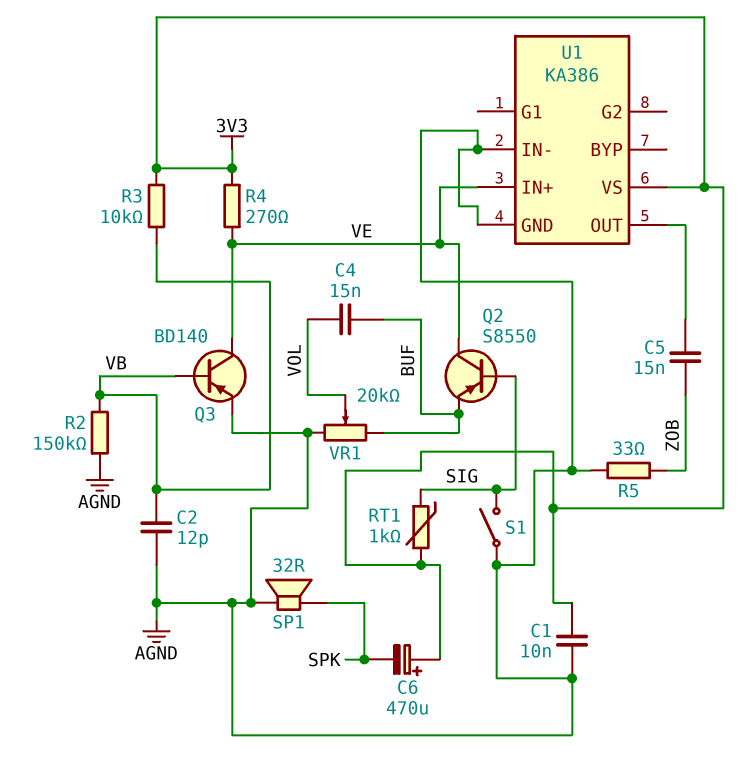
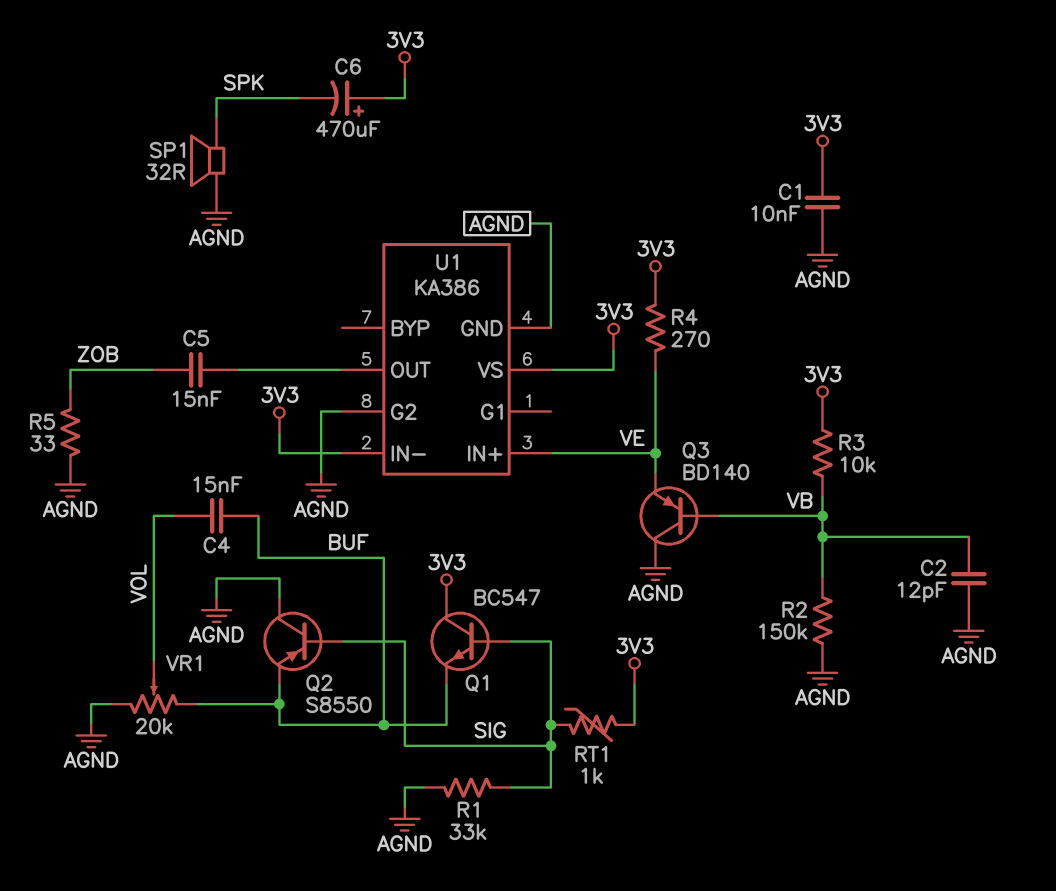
Q1: none -> NPN BC547 (B SIG, C 3V3, E BUF)
Q2: PNP S8550 (B SIG, C VE, E BUF) -> PNP S8550 (B SIG, C AGND, E BUF)
Q3: PNP BD140 (B VB, C VE, E AGND) -> PNP BD140 (B VB, C AGND, E VE)
R1: none -> 33k (AGND, SIG)
S1: switch (AGND, SIG) -> none
U1 pin G2: none -> AGND
U1 pin IN-: AGND -> 3V3

